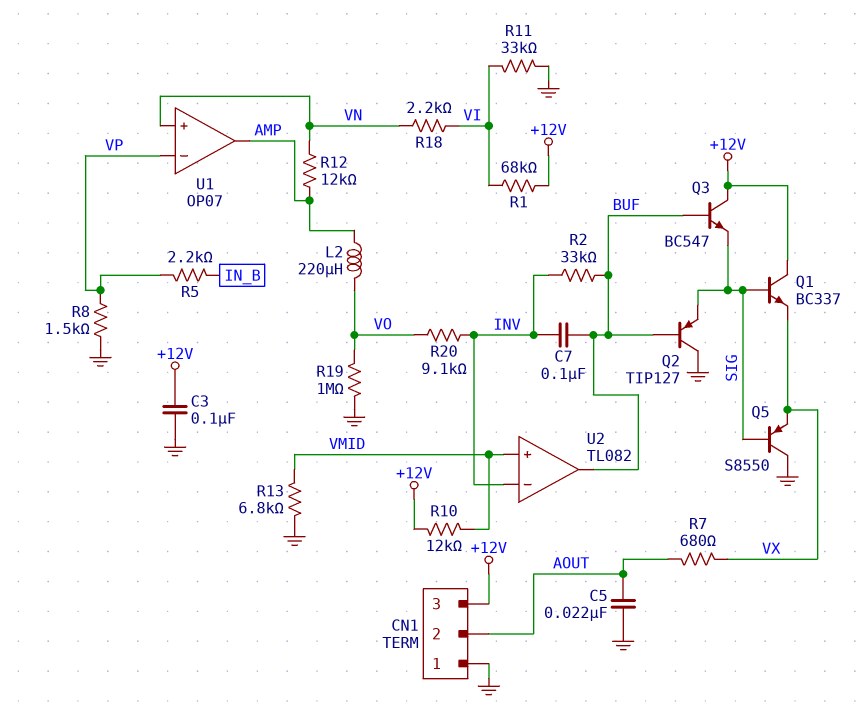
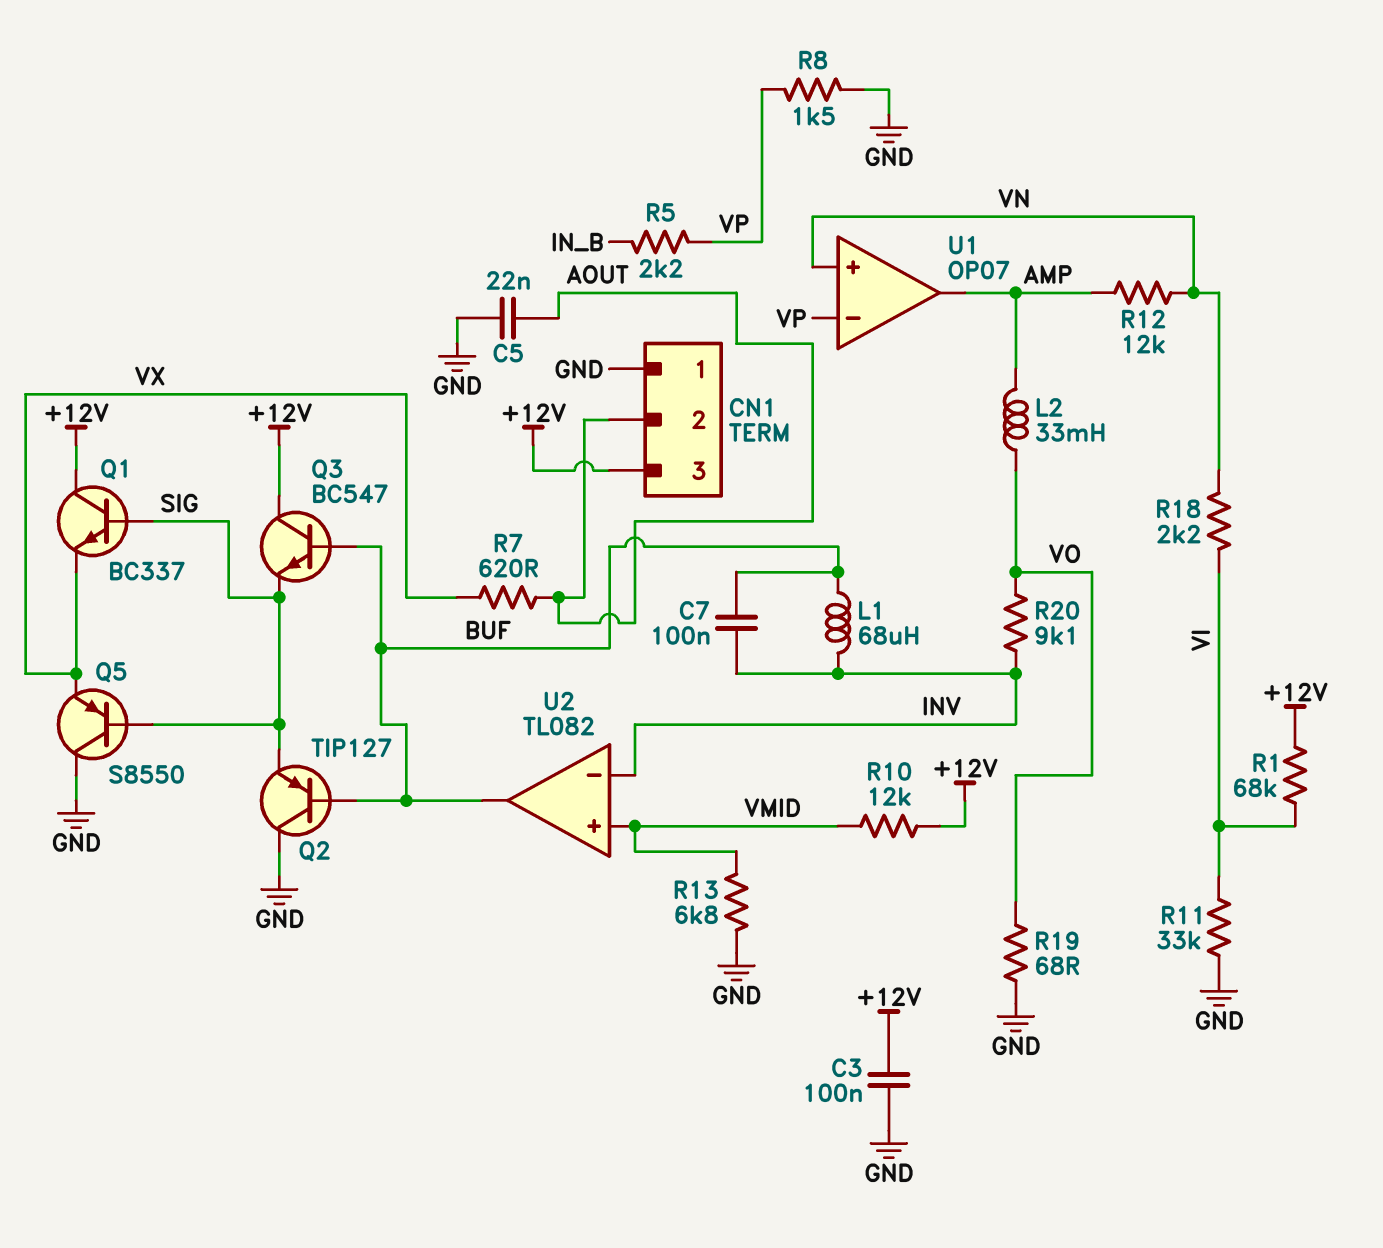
L1: none -> 68uH (BUF, INV)
L2: 220uH (AMP, VO) -> 33mH (AMP, VO)
R2: 33k (BUF, INV) -> none
R7: 680 (AOUT, VX) -> 620 (AOUT, VX)
R19: 1M (GND, VO) -> 68 (GND, VO)

